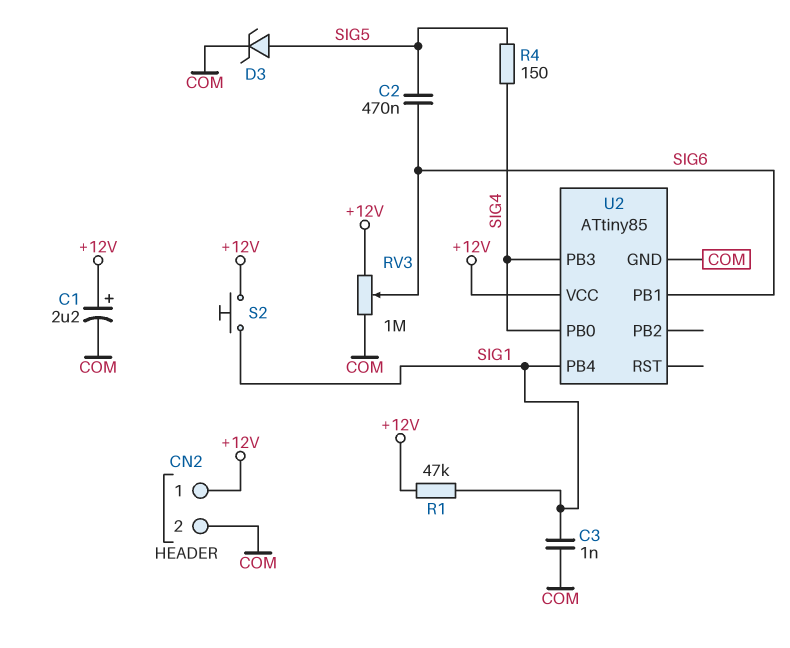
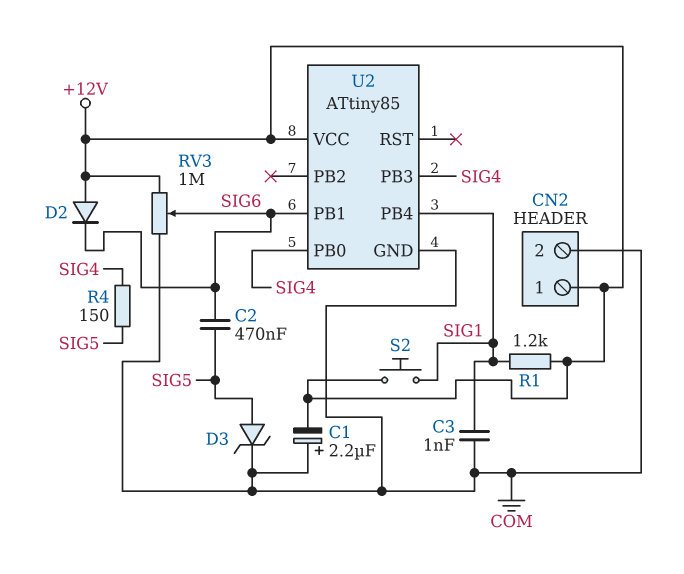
C1: 2.2uF (plus +12V, minus COM) -> 2.2uF (plus COM, minus +12V)
D2: none -> diode (A +12V, K SIG6)
R1: 47k (+12V, SIG1) -> 1.2k (+12V, SIG1)

